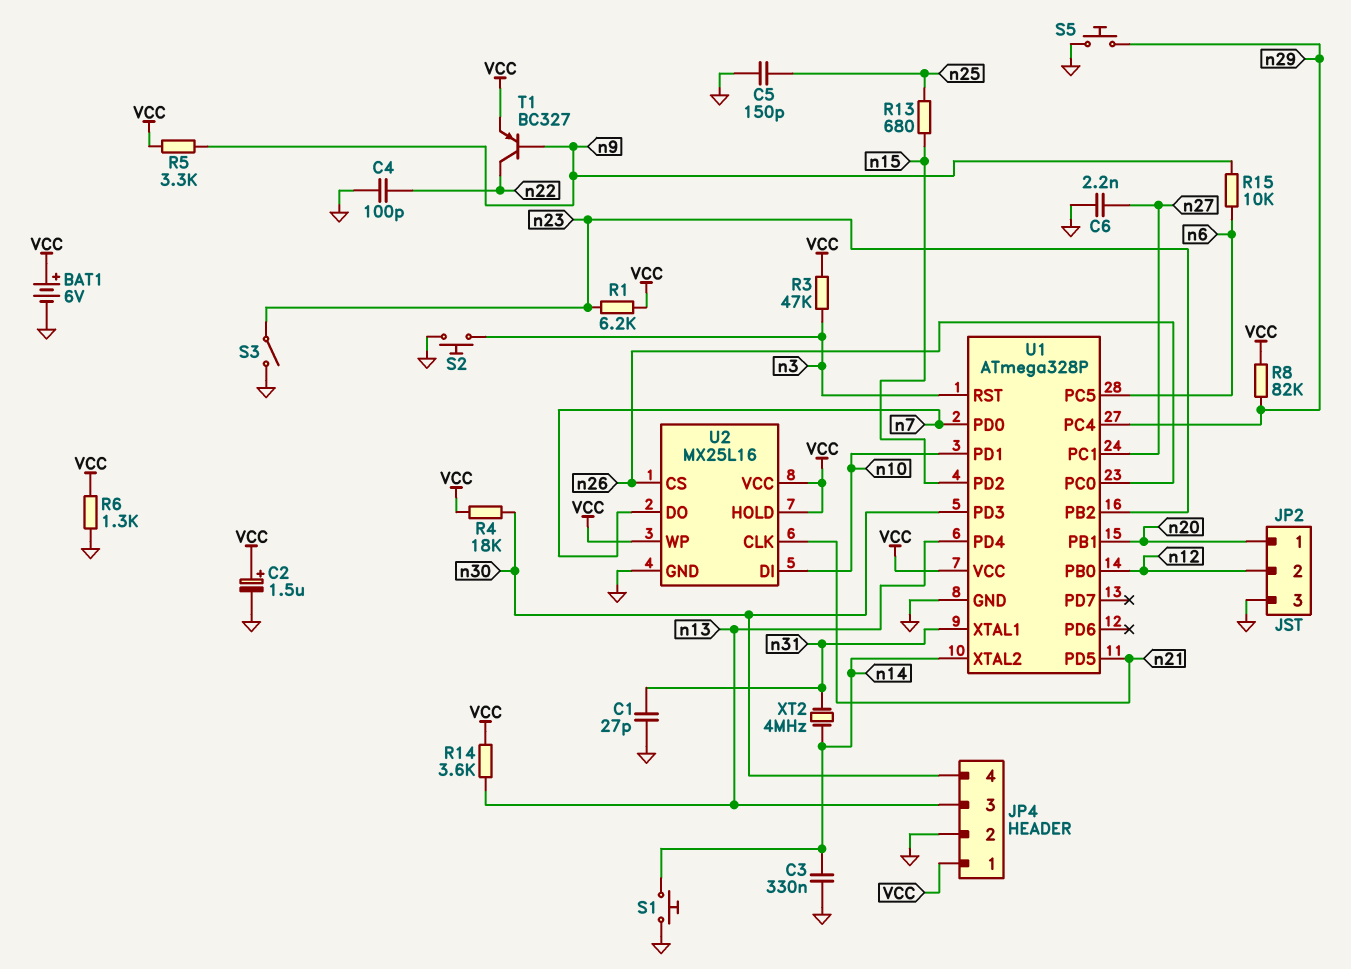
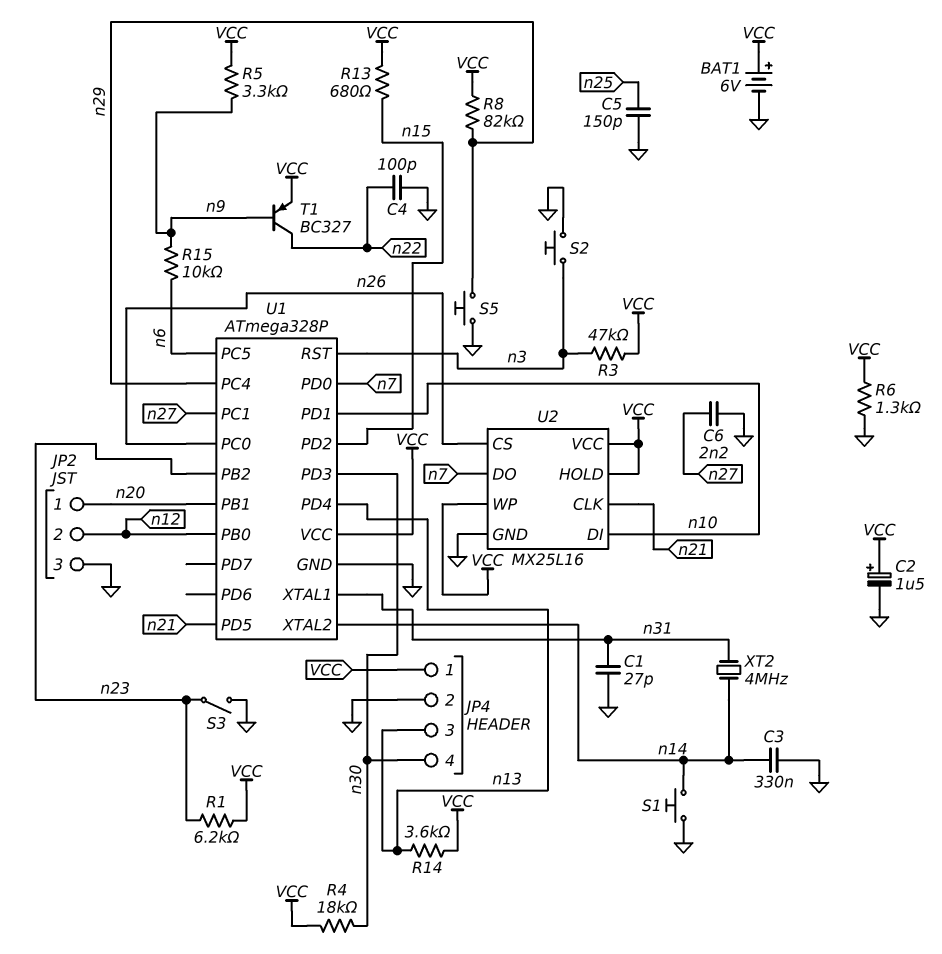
R13: 680 (n15, n25) -> 680 (VCC, n15)

